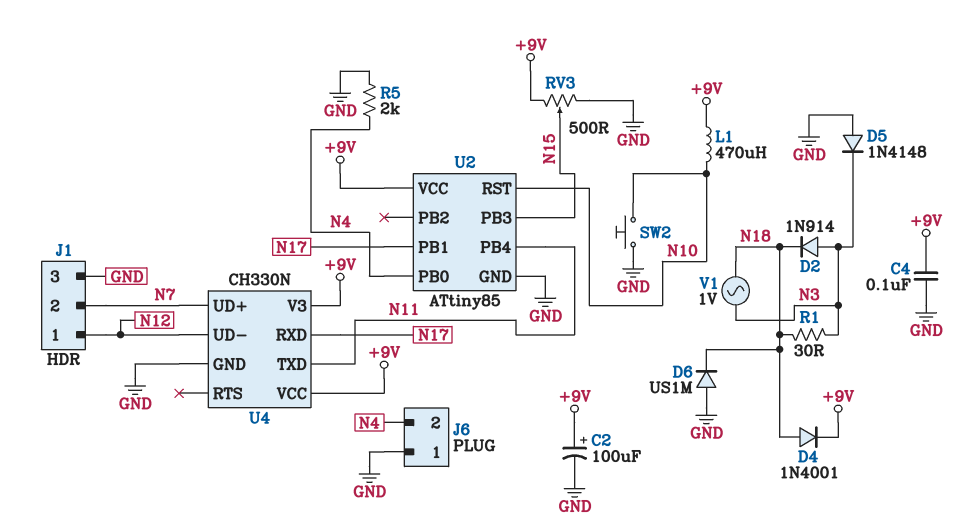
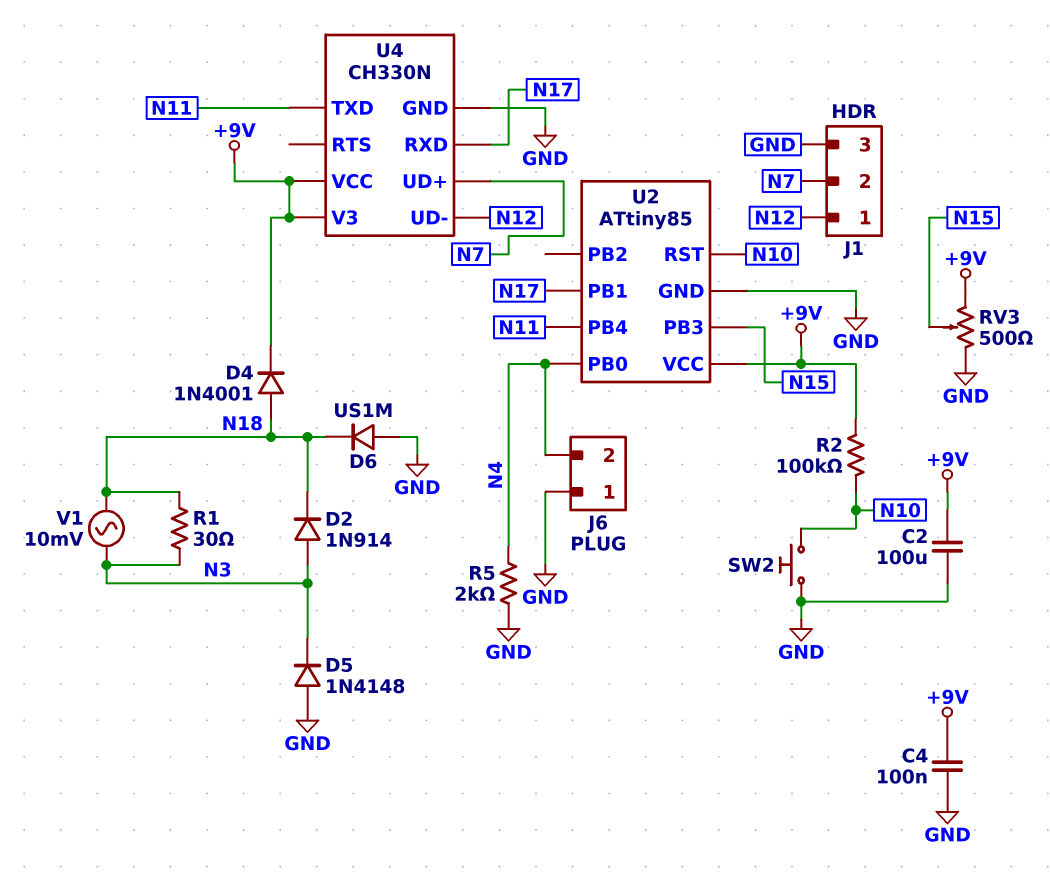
C2: 100uF (plus +9V, minus GND) -> 100uF (+9V, GND)
L1: 470uH (+9V, N10) -> none
R2: none -> 100k (+9V, N10)
V1: AC 1V (N3, N18) -> AC 10mV (N3, N18)

